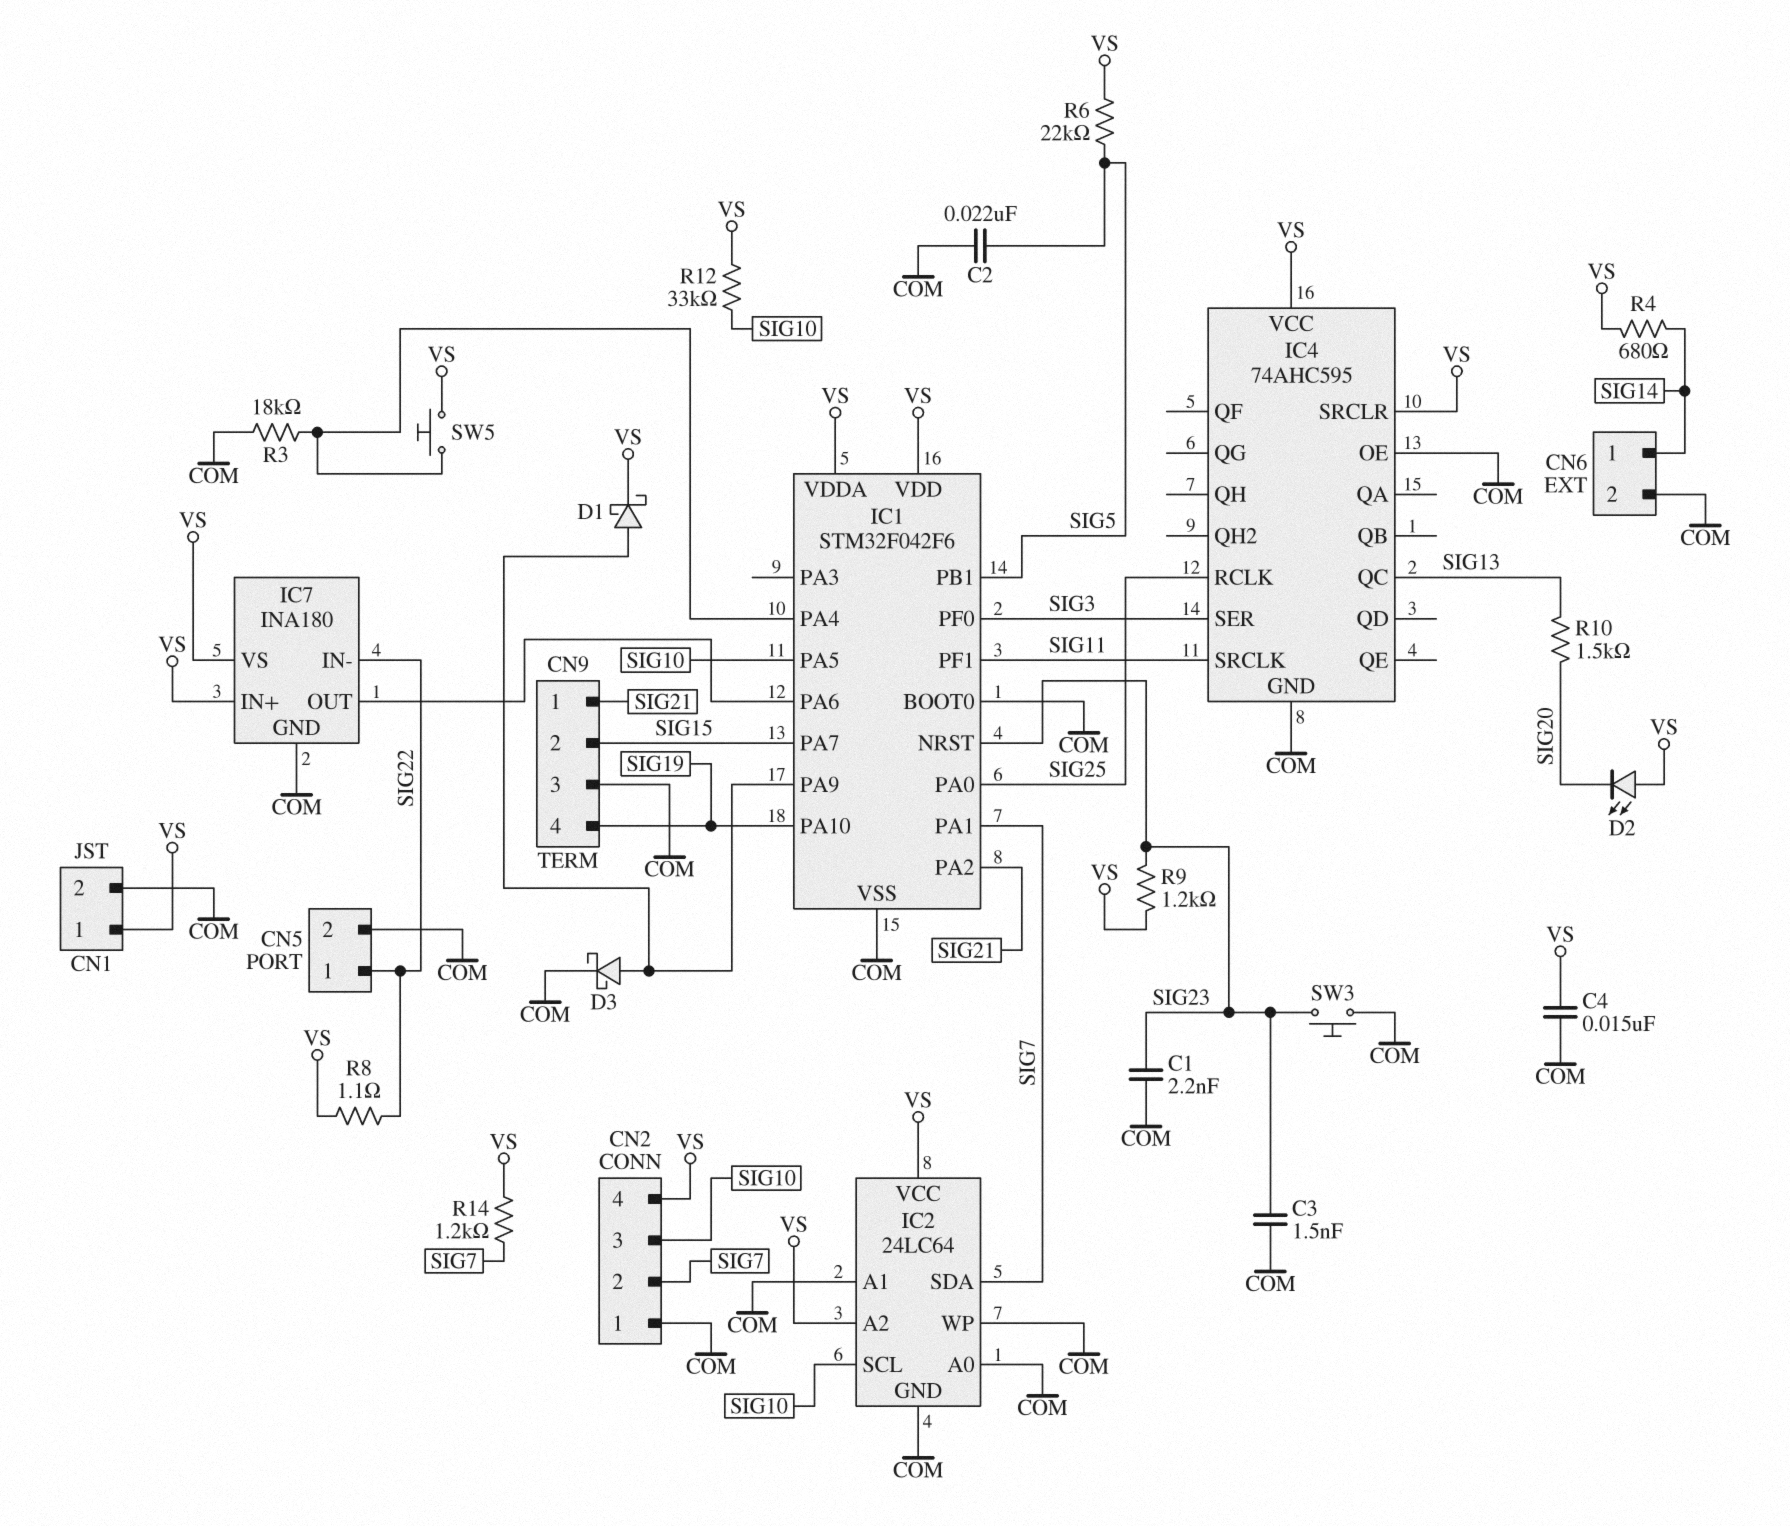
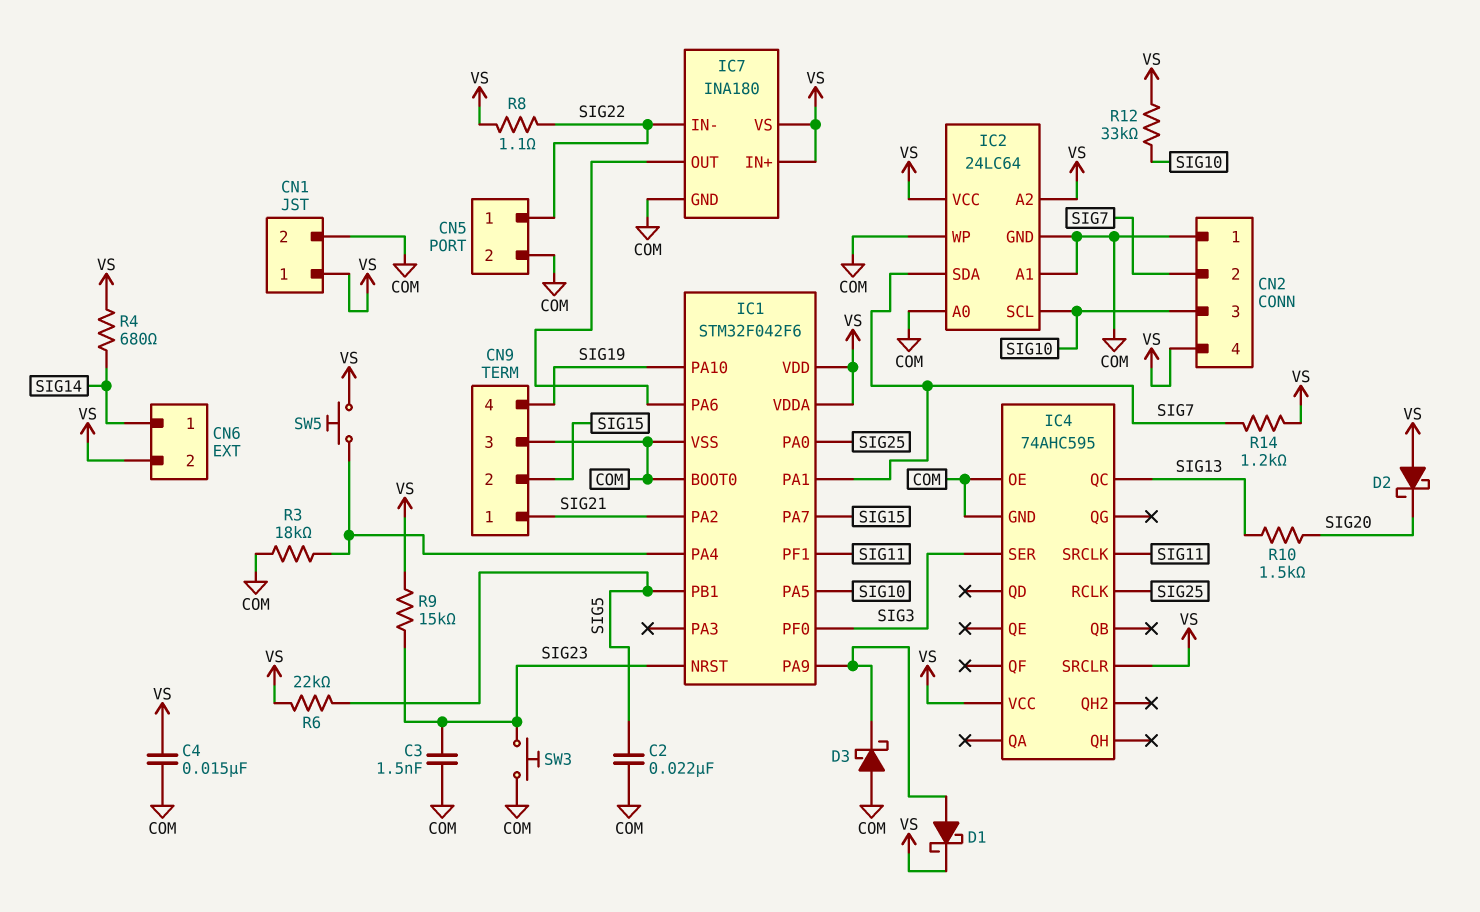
C1: 2.2nF (COM, SIG23) -> none
CN6 pin 2: COM -> VS
D2: LED (A VS, K SIG20) -> schottky (A VS, K SIG20)
D3: schottky (A IC1/PA9, K COM) -> schottky (A COM, K IC1/PA9)
R9: 1.2k (SIG23, VS) -> 15k (SIG23, VS)

